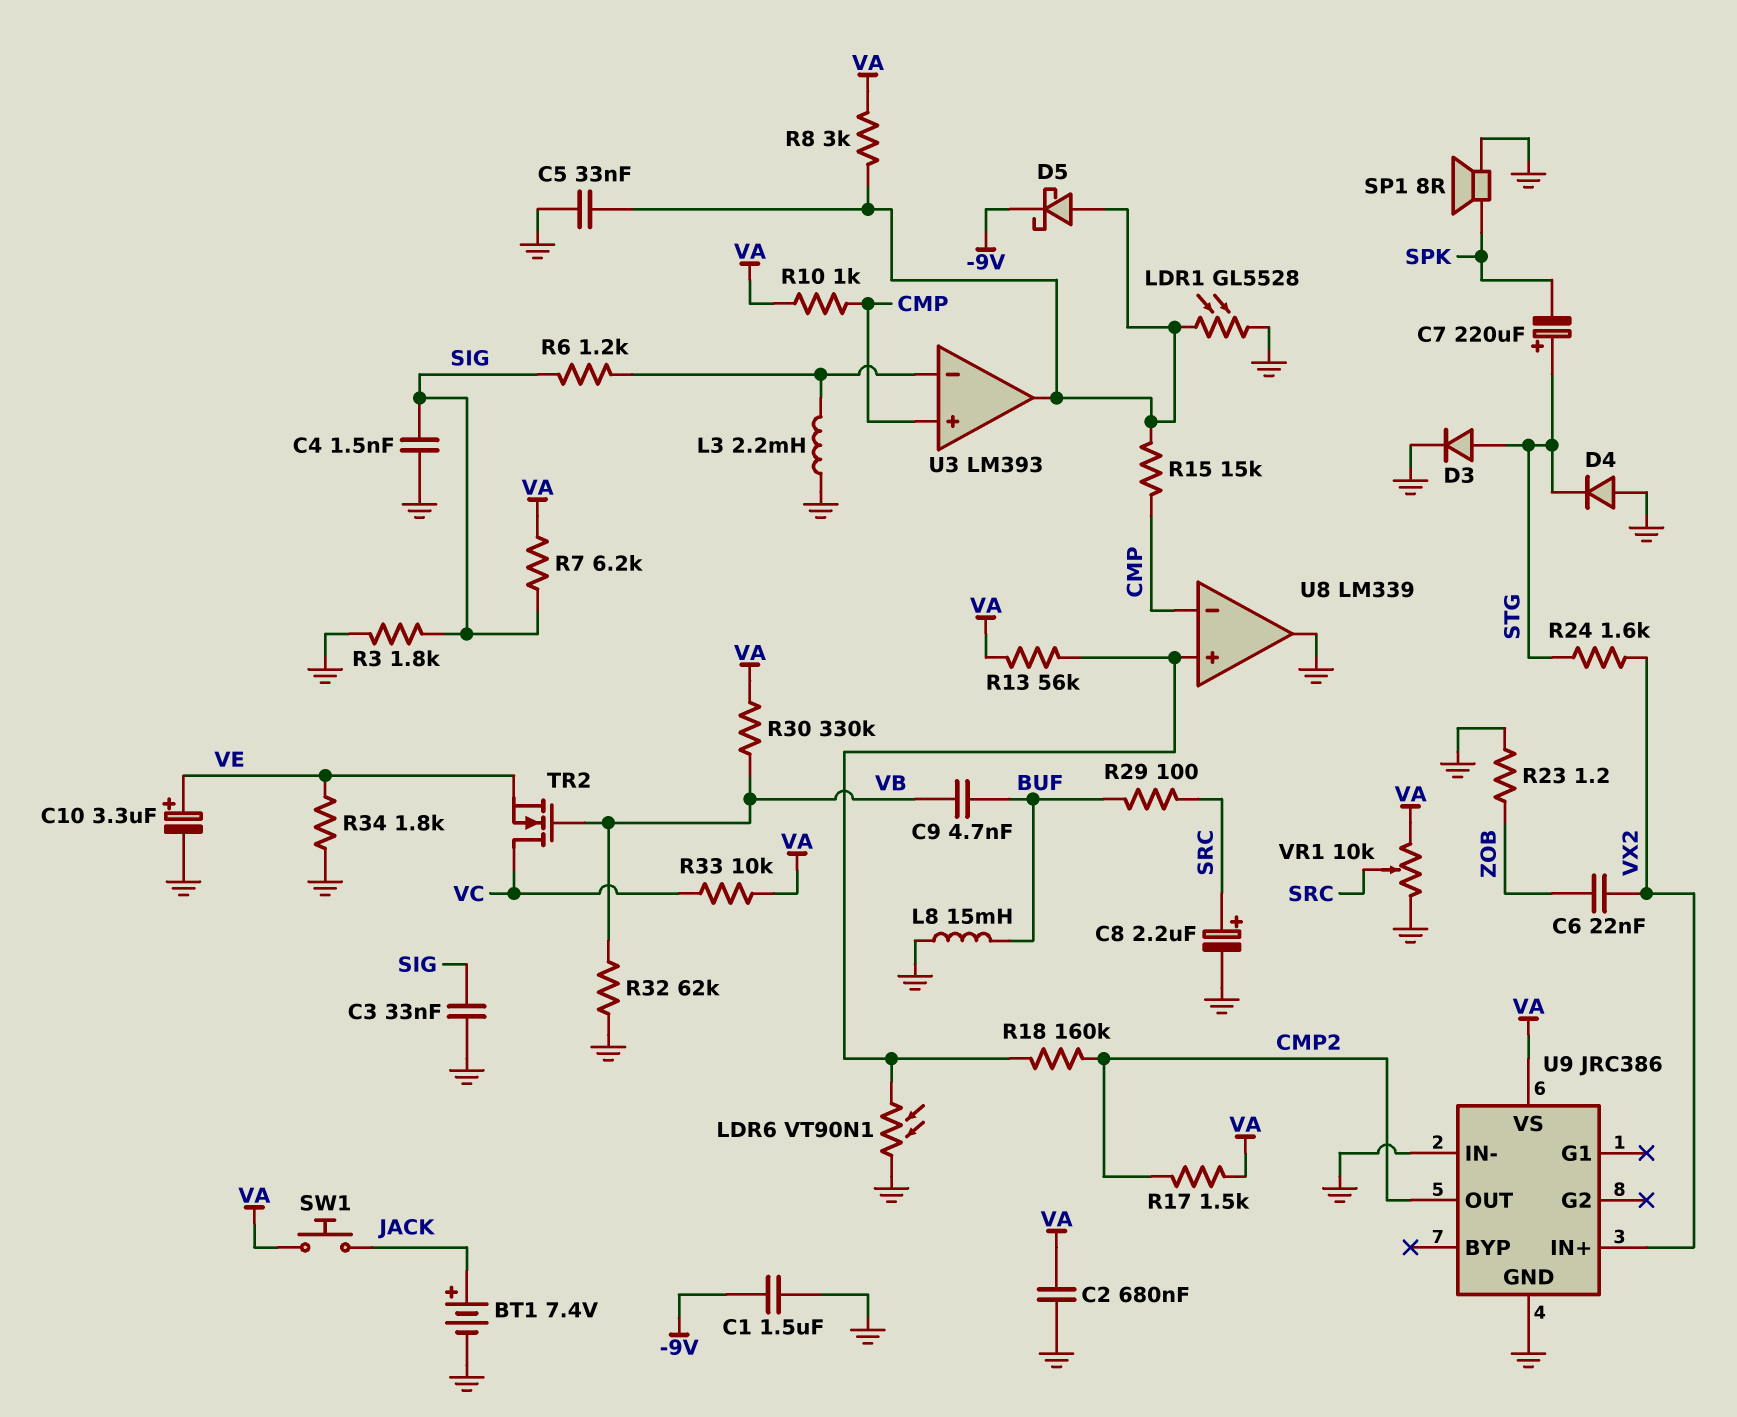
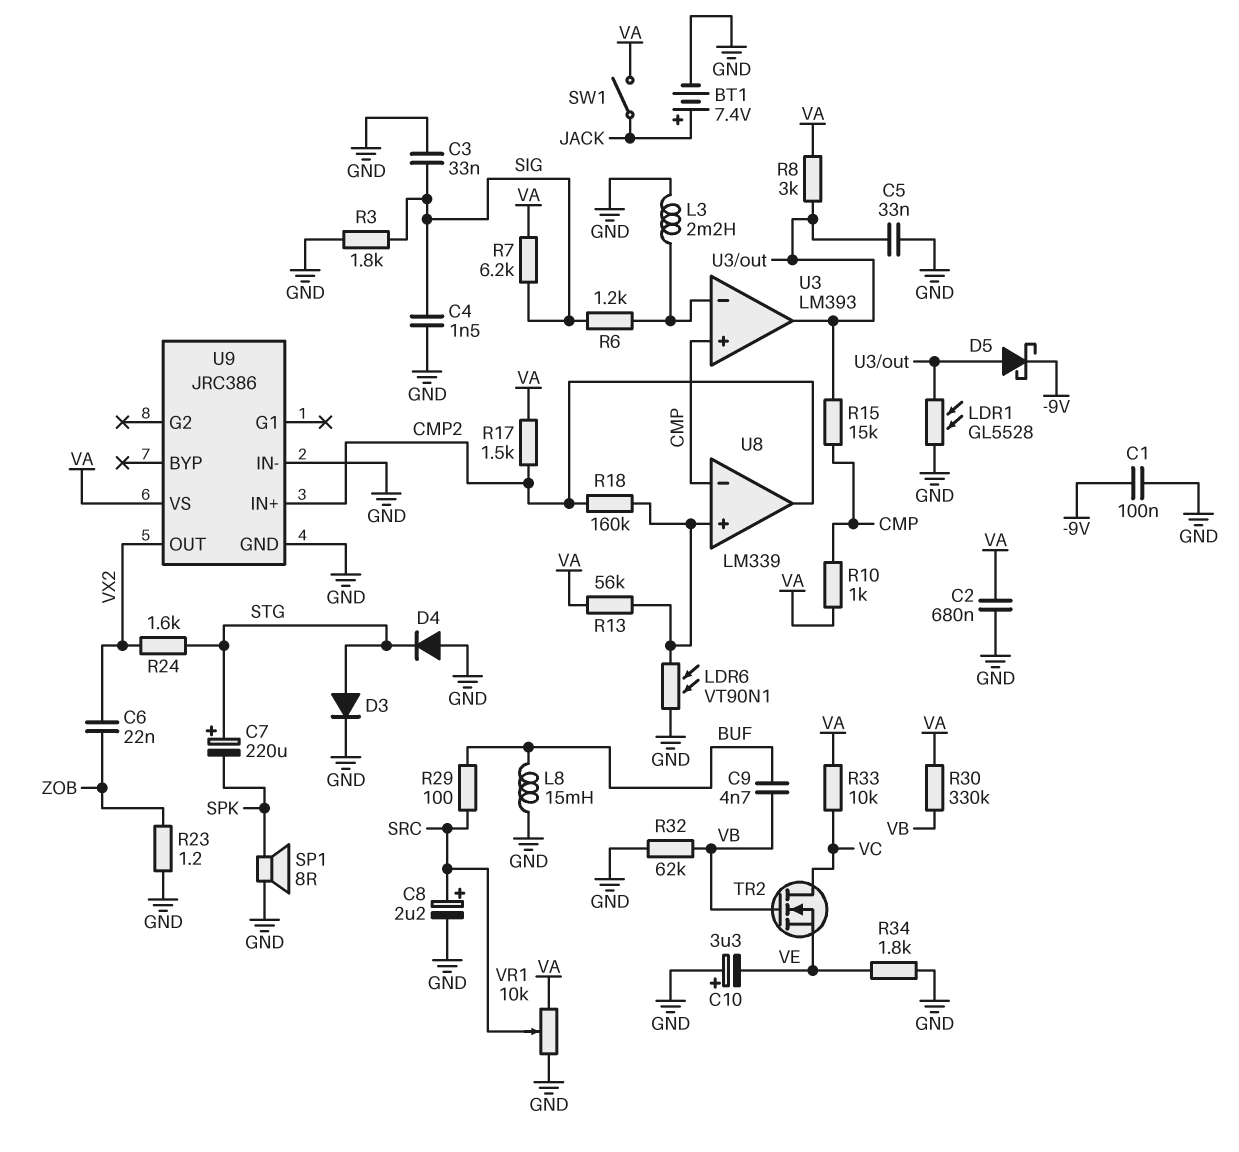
C1: 1.5uF (-9V, GND) -> 100nF (-9V, GND)
C10: 3.3uF (plus VE, minus GND) -> 3.3uF (plus GND, minus VE)
SW1: button (JACK, VA) -> switch (JACK, VA)
U8 pin out: GND -> CMP2
U9 pin IN+: VX2 -> CMP2
U9 pin OUT: CMP2 -> VX2

